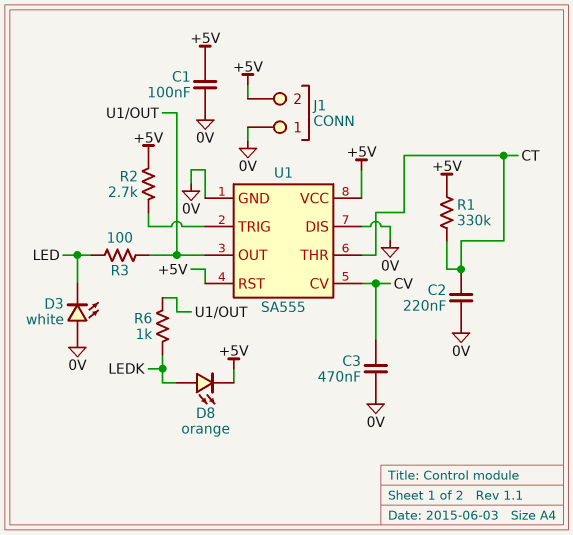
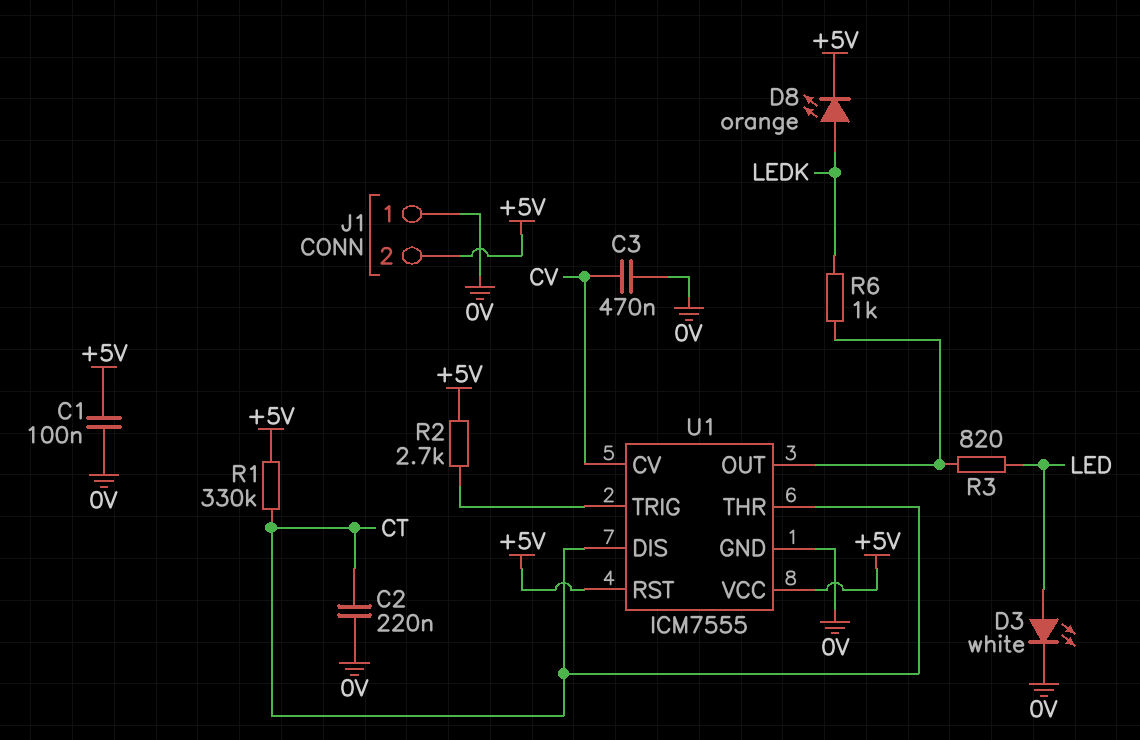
D3: LED white (A 0V, K LED) -> LED white (A LED, K 0V)
R3: 100 (LED, U1/OUT) -> 820 (LED, U1/OUT)
U1: SA555 -> ICM7555
U1 pin DIS: 0V -> CT

